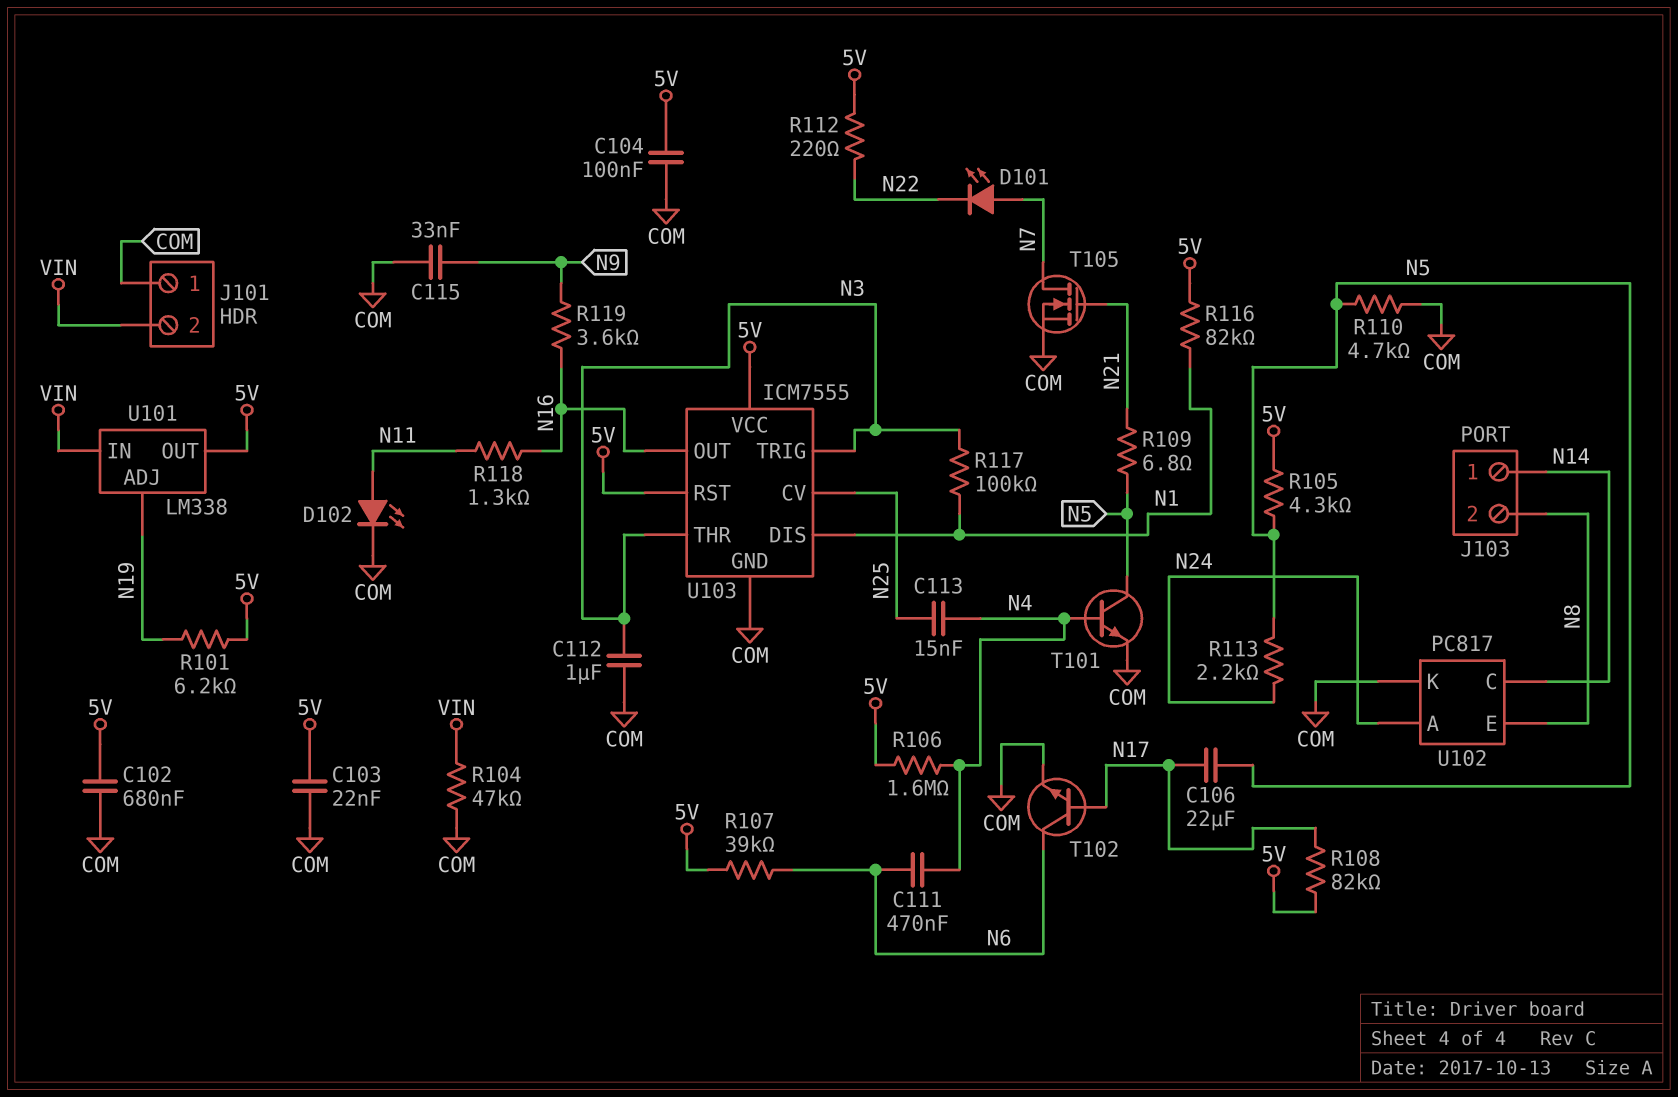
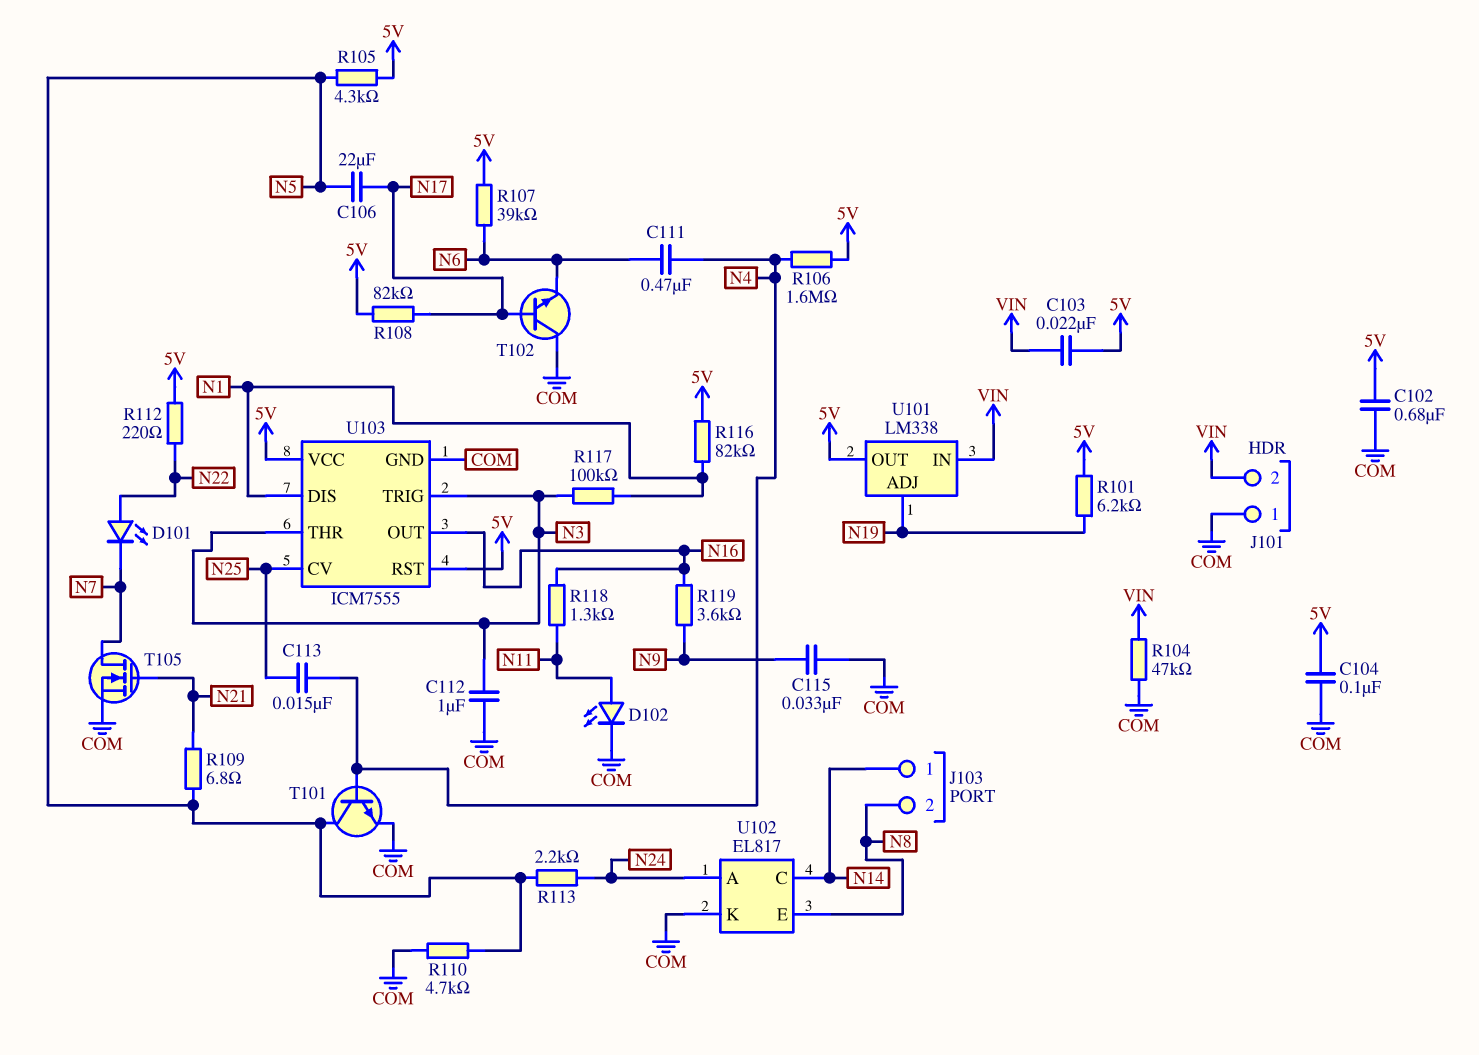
C103: 22nF (5V, COM) -> 22nF (5V, VIN)
D101: LED (A N7, K N22) -> LED (A N22, K N7)
T102: NPN (B N17, C N6, E COM) -> NPN (B N17, C COM, E N6)
U102: PC817 -> EL817

